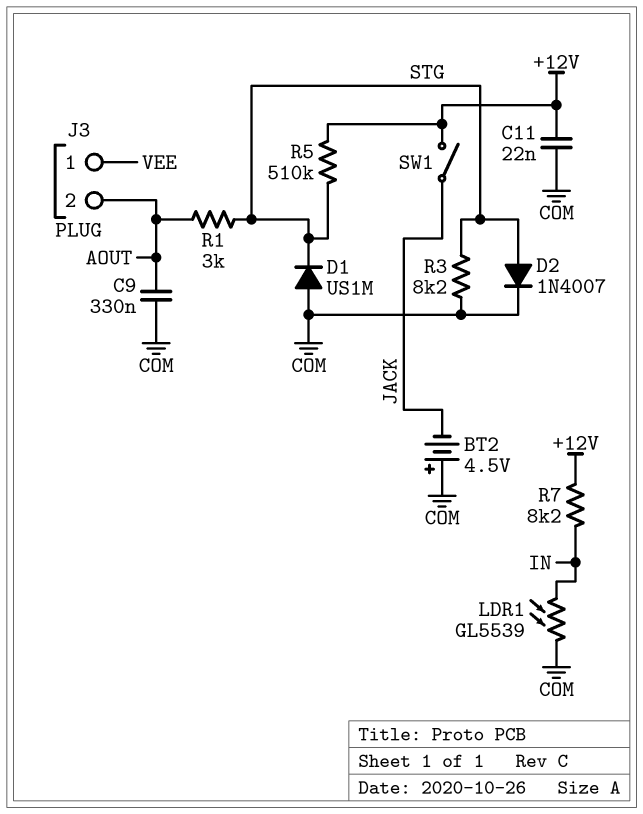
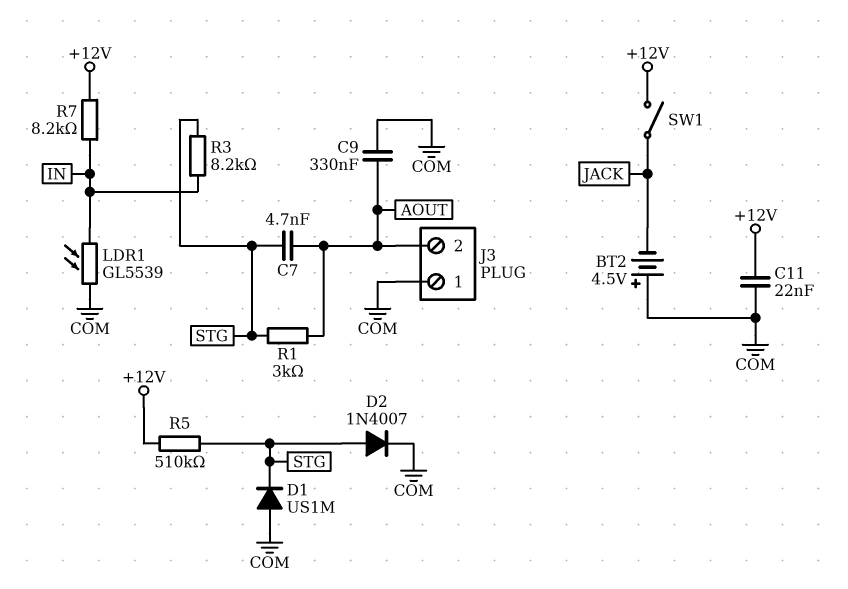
C7: none -> 4.7nF (AOUT, STG)
J3 pin 1: VEE -> COM
R3: 8.2k (COM, STG) -> 8.2k (IN, STG)

